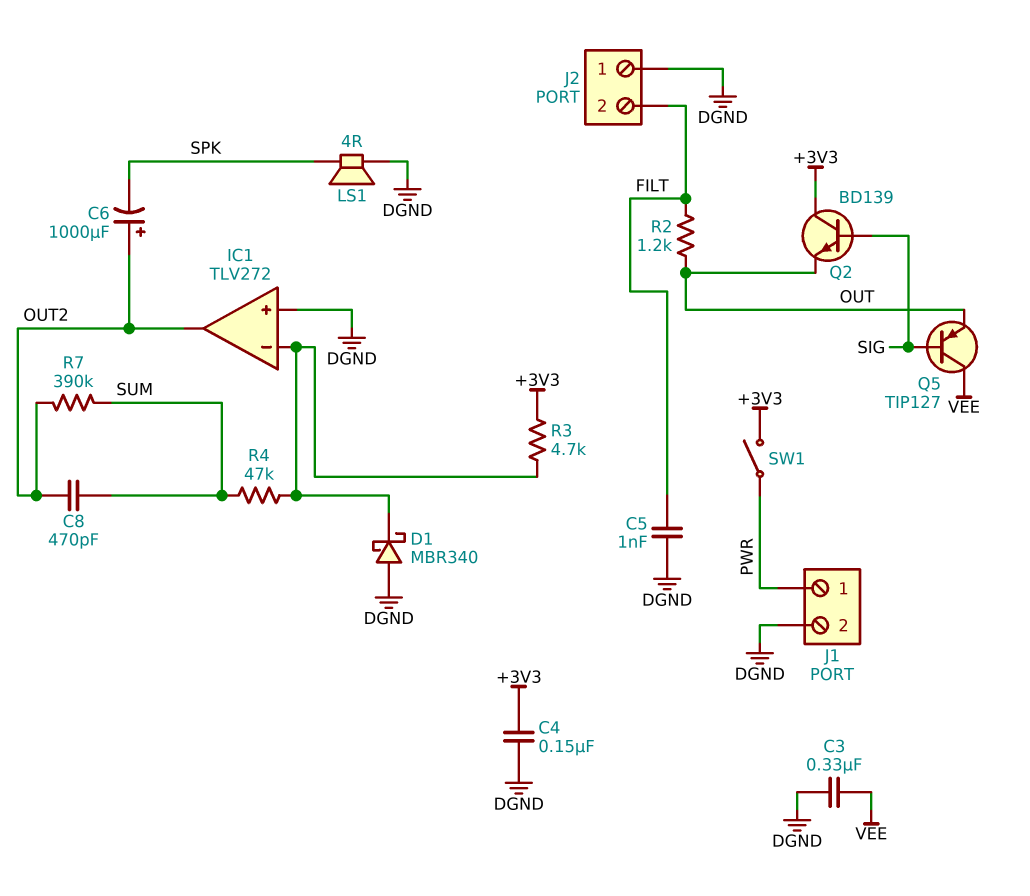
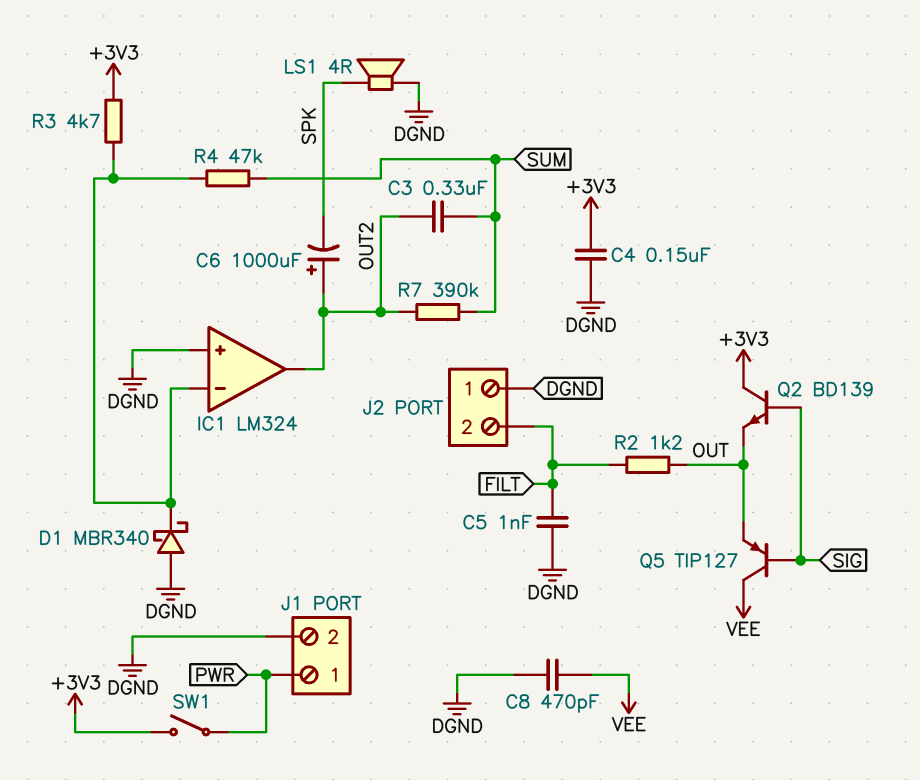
C3: 330nF (DGND, VEE) -> 330nF (OUT2, SUM)
C8: 470pF (OUT2, SUM) -> 470pF (DGND, VEE)
IC1: TLV272 -> LM324

